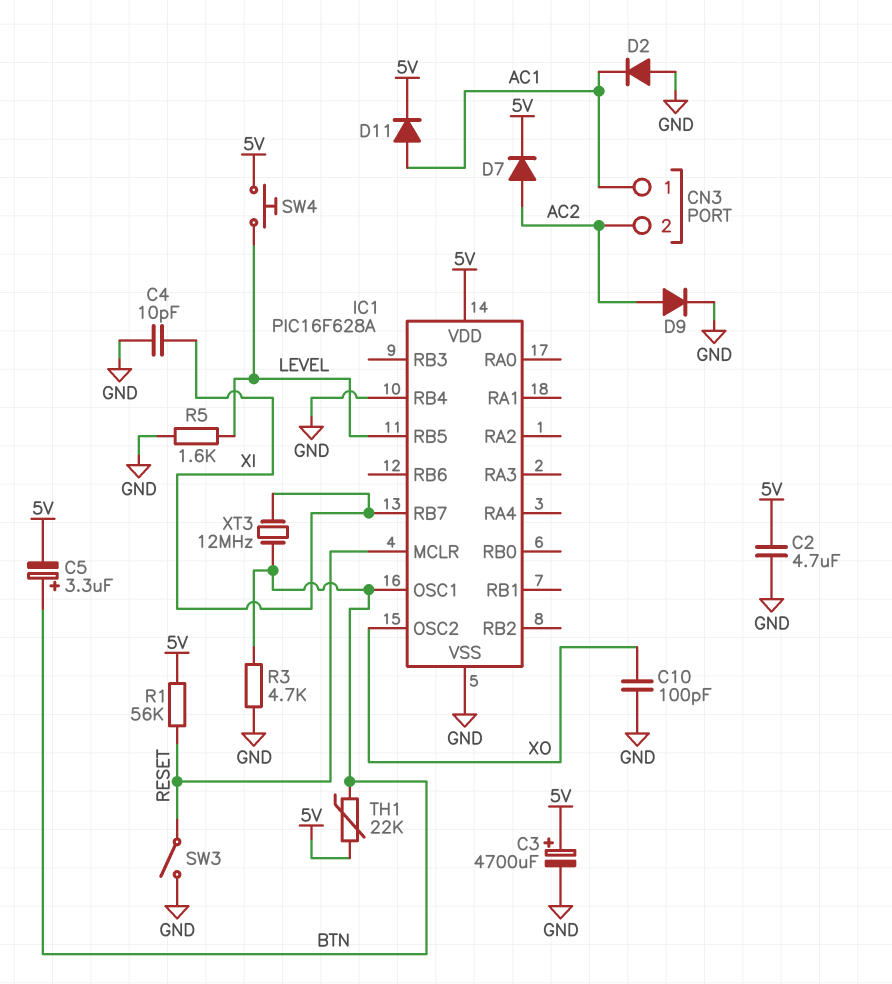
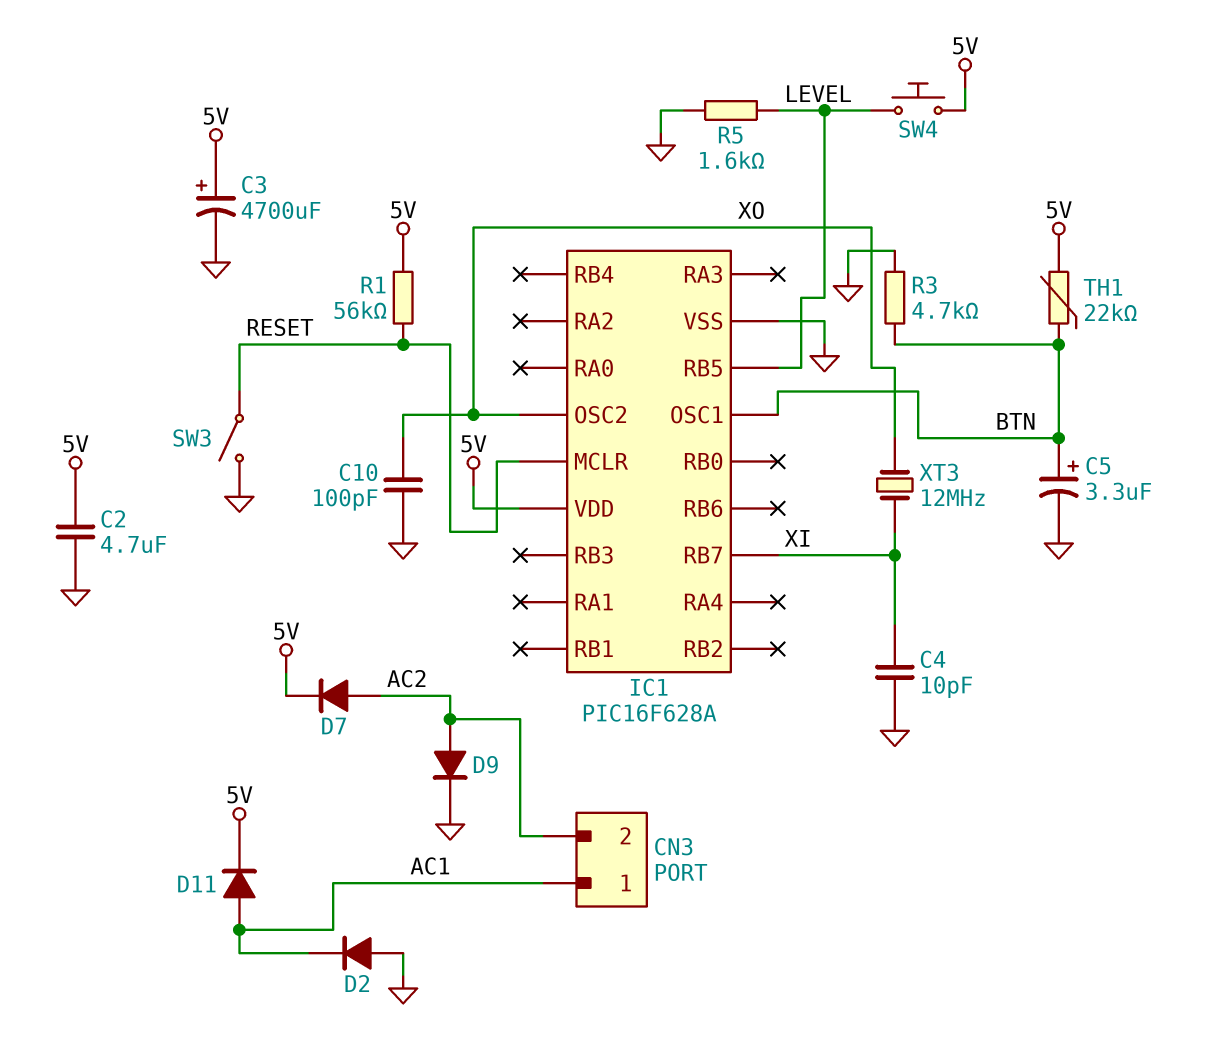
C5: 3.3uF (plus BTN, minus 5V) -> 3.3uF (plus BTN, minus GND)
IC1 pin RB4: GND -> none
XT3: 12MHz (BTN, XI) -> 12MHz (XI, XO)

